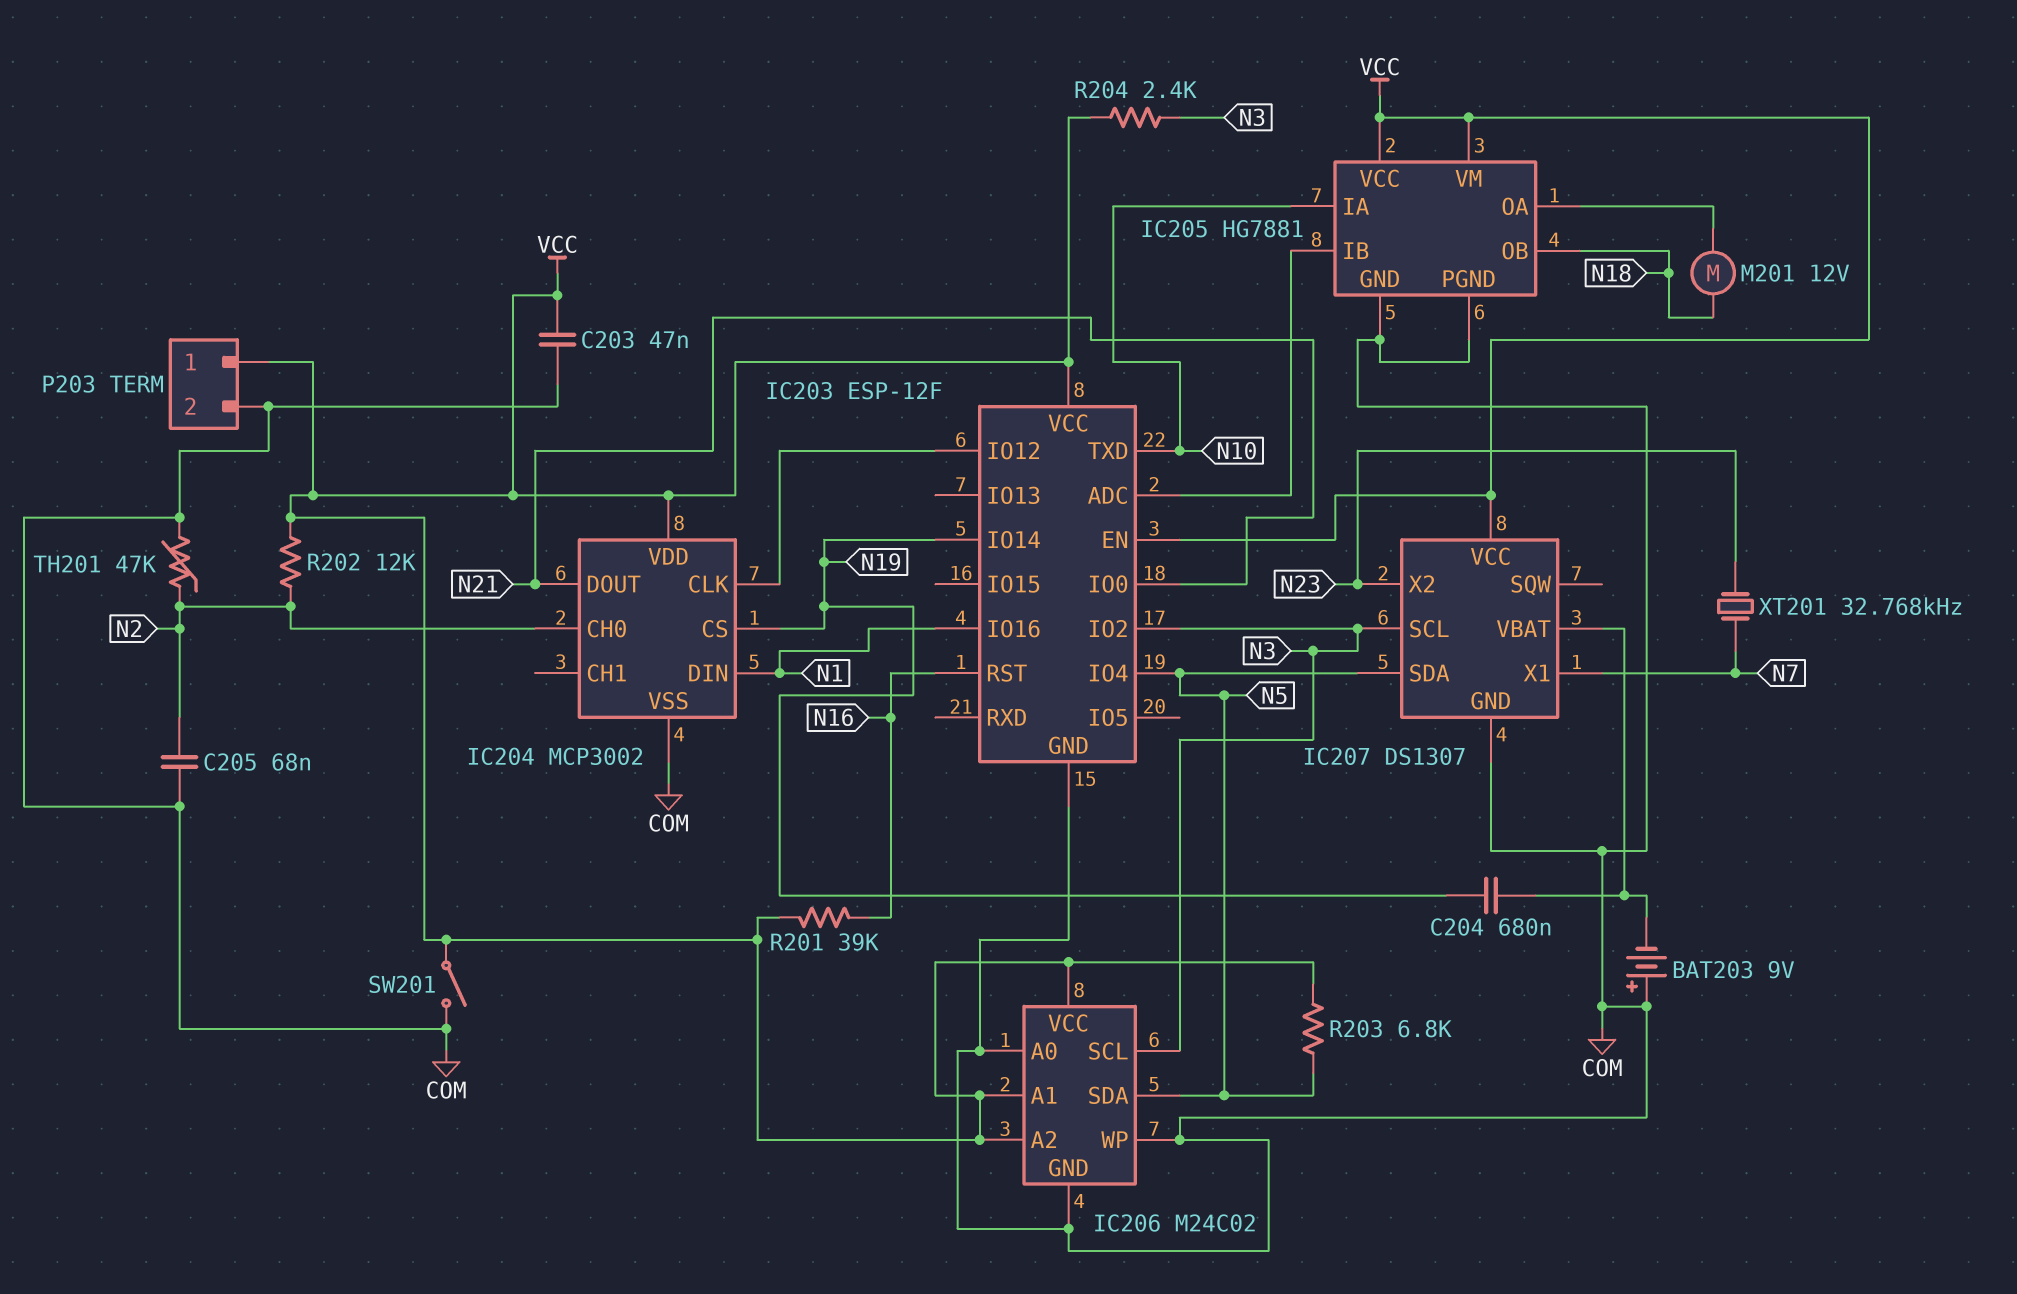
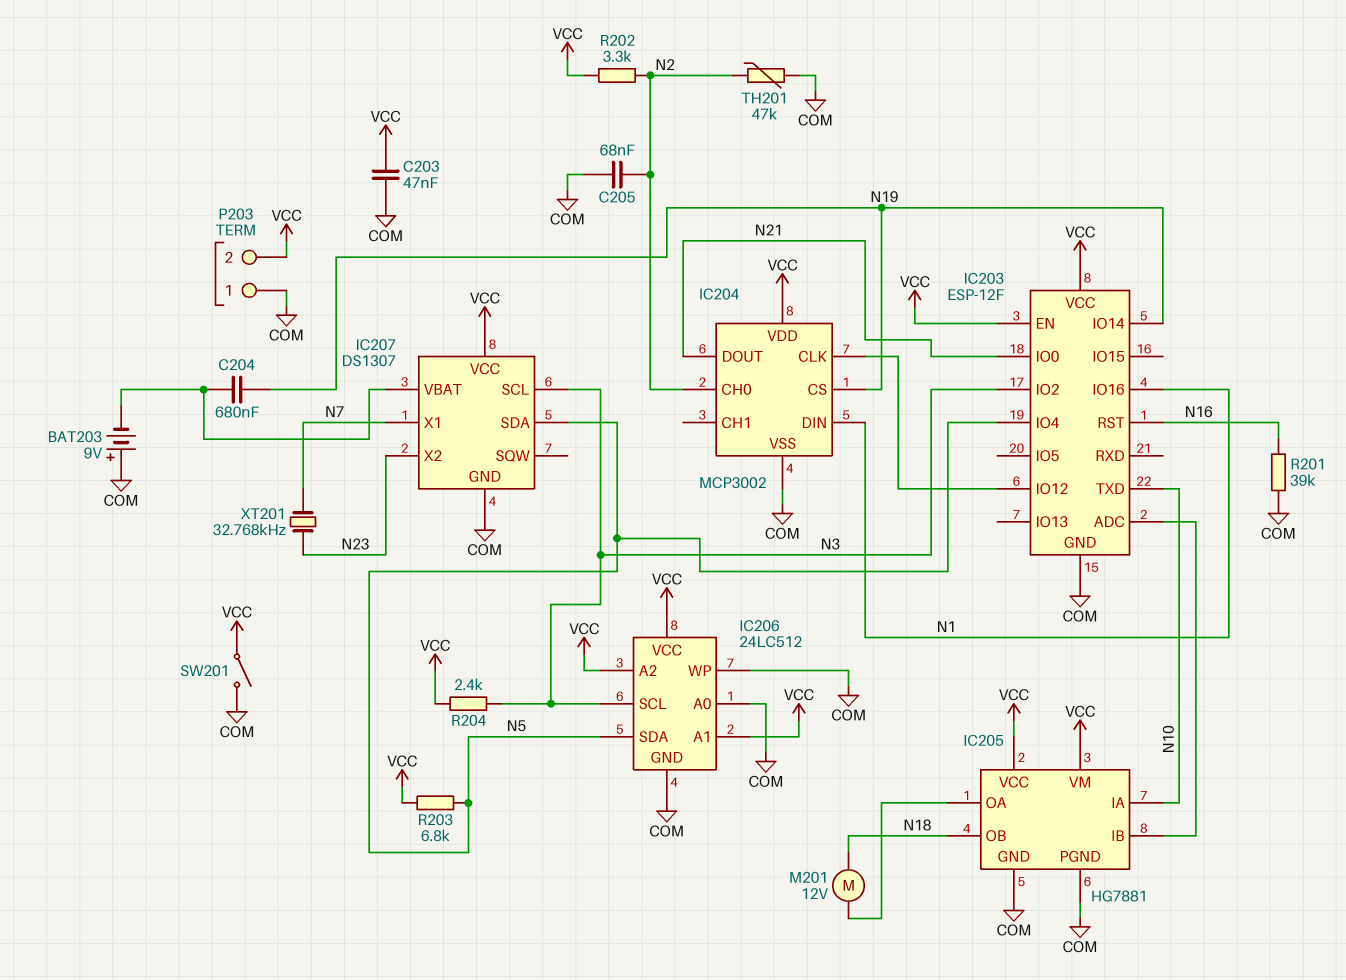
IC206: M24C02 -> 24LC512
P203 pin 1: VCC -> COM
P203 pin 2: COM -> VCC
R201: 39k (N16, VCC) -> 39k (COM, N16)
R202: 12k (N2, VCC) -> 3.3k (N2, VCC)

